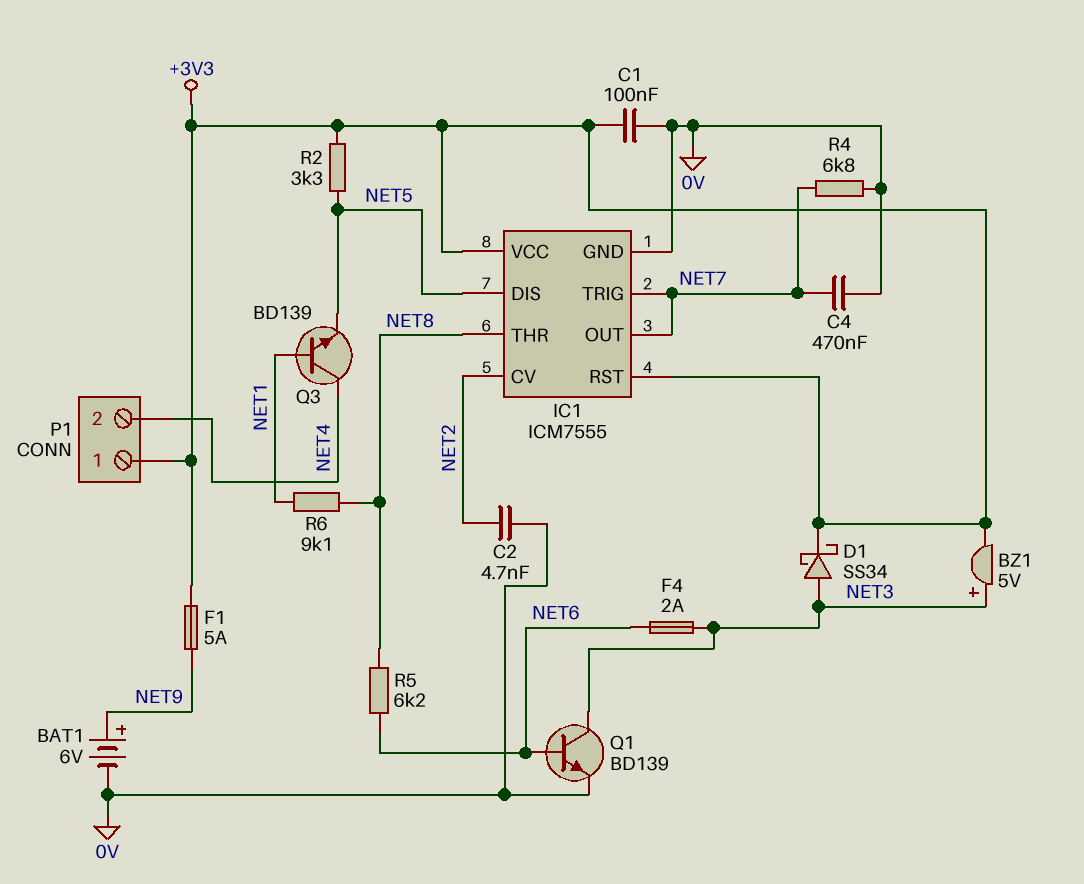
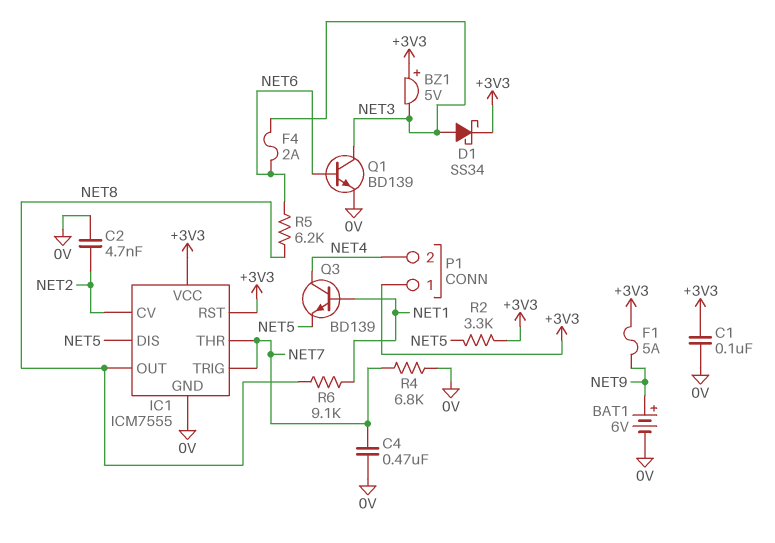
BZ1: buzzer 5V (plus NET3, minus +3V3) -> buzzer 5V (plus +3V3, minus NET3)
IC1 pin OUT: NET7 -> NET8
IC1 pin THR: NET8 -> NET7

